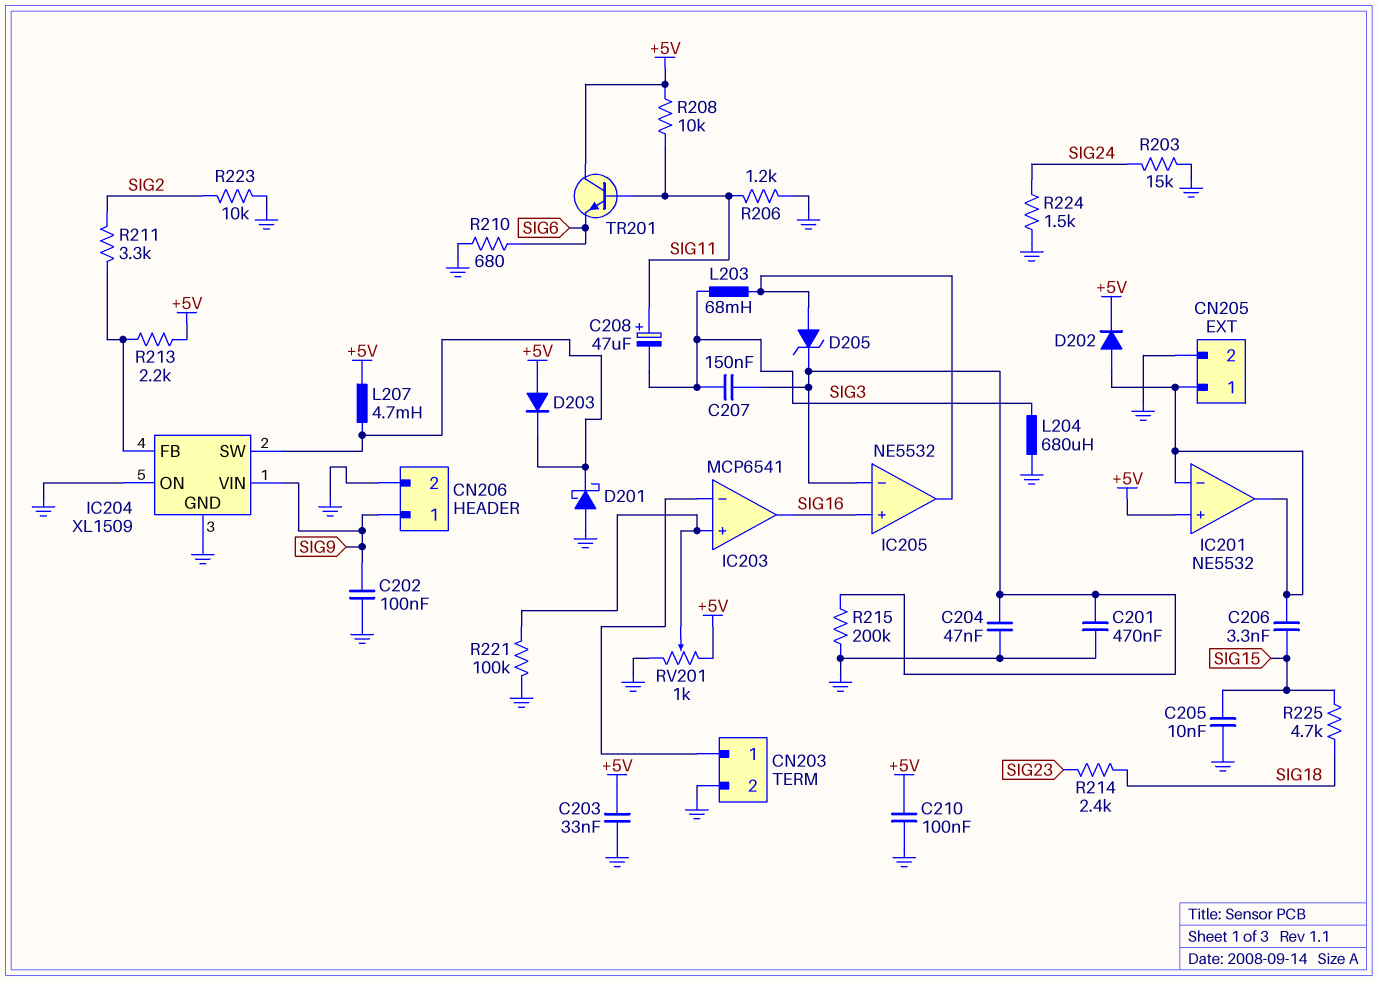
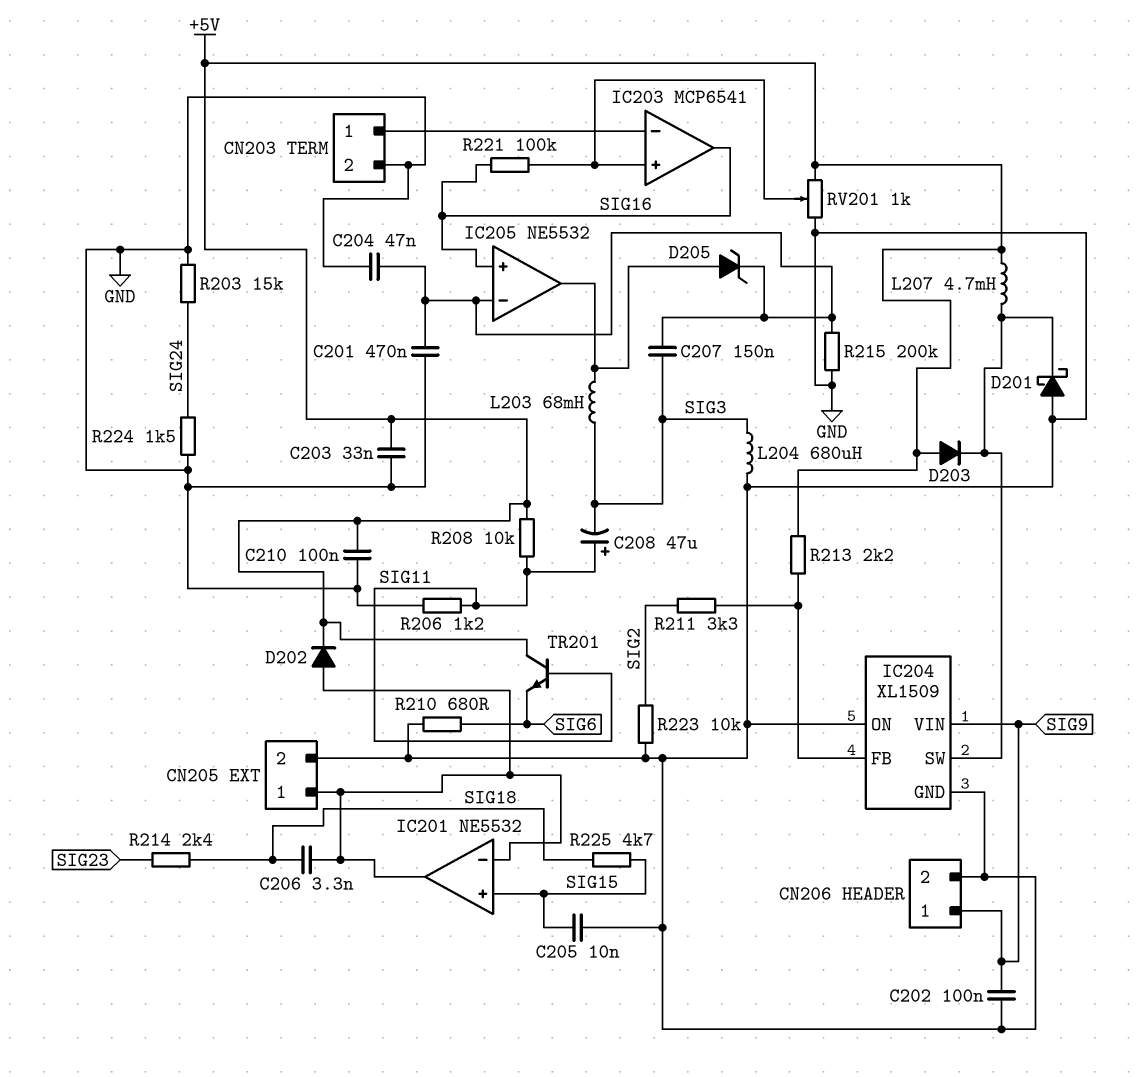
C206: 3.3nF (CN205/1, SIG15) -> 3.3nF (CN205/1, SIG18)
IC201 pin in+: +5V -> SIG15
R221: 100k (GND, IC203/in+) -> 100k (IC203/in+, SIG16)

